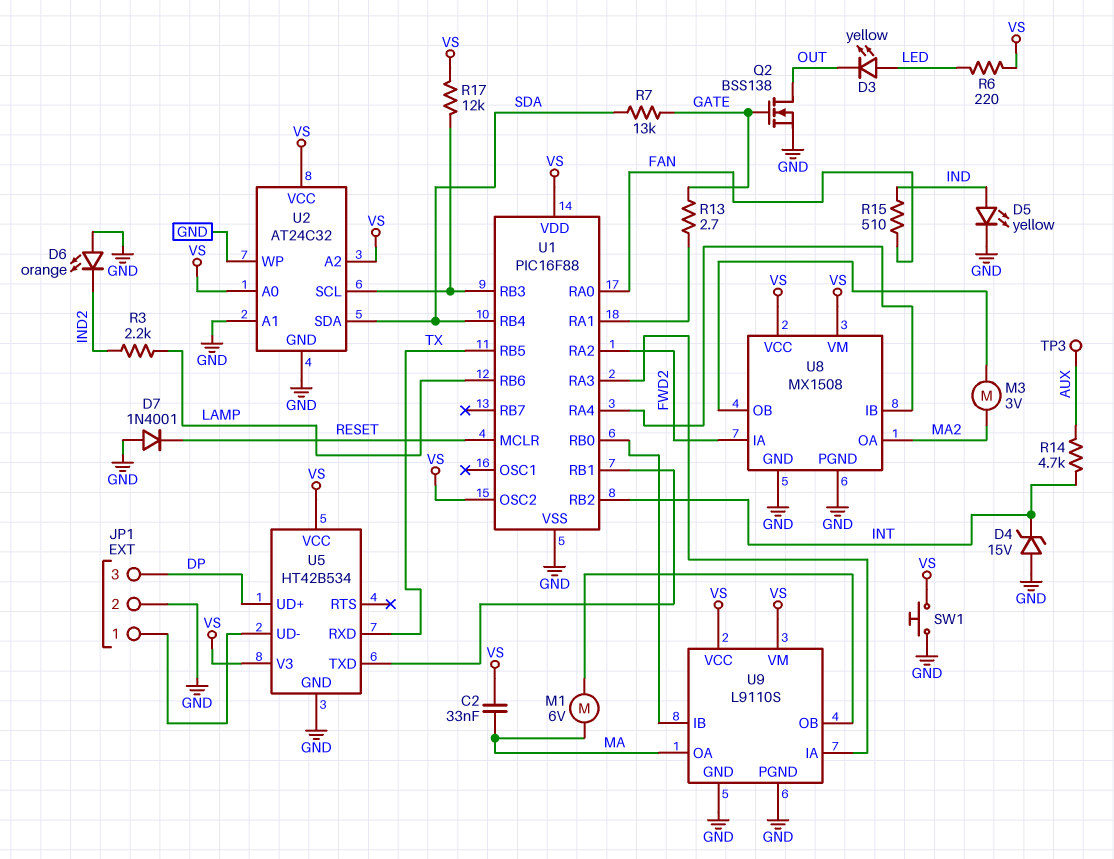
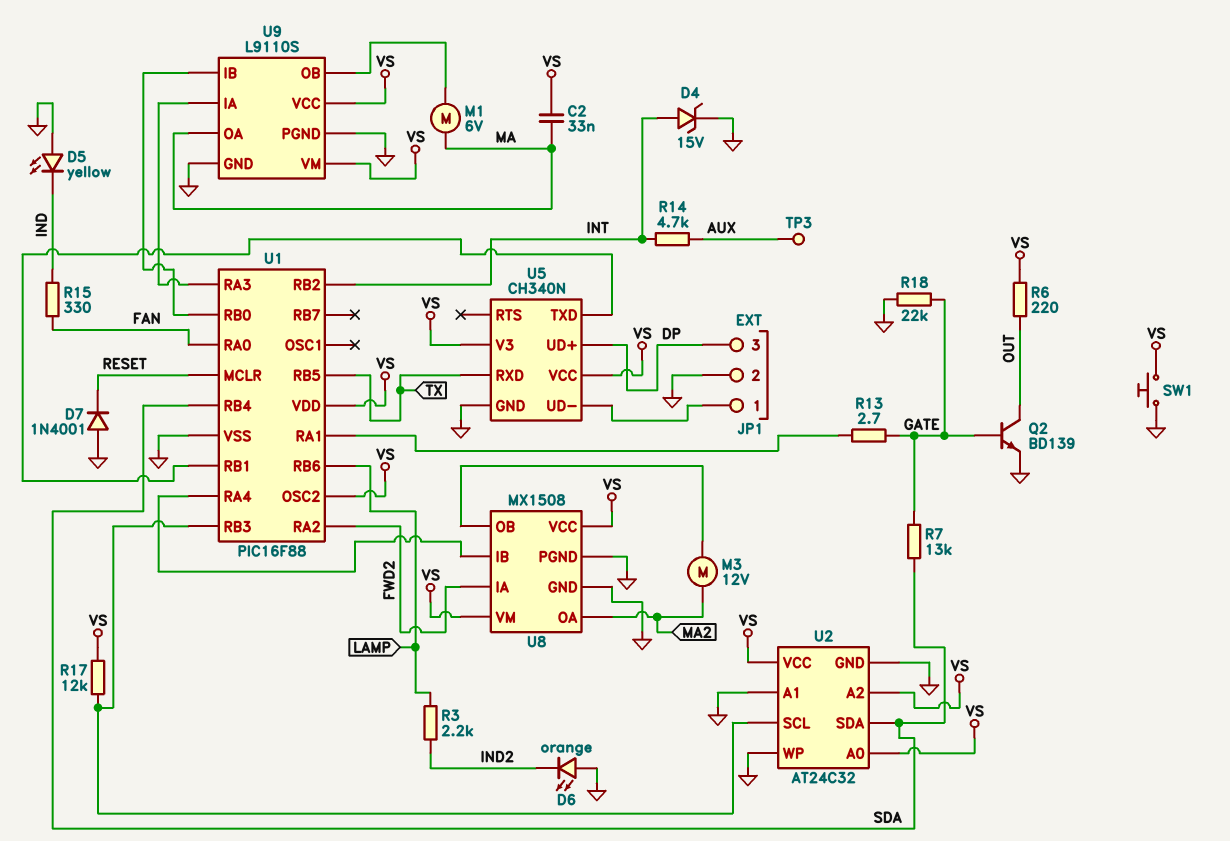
D3: LED yellow (A LED, K OUT) -> none
D4: zener 15V (A GND, K INT) -> zener 15V (A INT, K GND)
D5: LED yellow (A IND, K GND) -> LED yellow (A GND, K IND)
M3: motor 3V (MA2, U8/OB) -> motor 12V (MA2, U8/OB)
Q2: NMOS BSS138 (G GATE, D OUT, S GND) -> NPN BD139 (B GATE, C OUT, E GND)
R6: 220 (LED, VS) -> 220 (OUT, VS)
R15: 510 (FAN, IND) -> 330 (FAN, IND)
R18: none -> 22k (GATE, GND)
U5: HT42B534 -> CH340N

